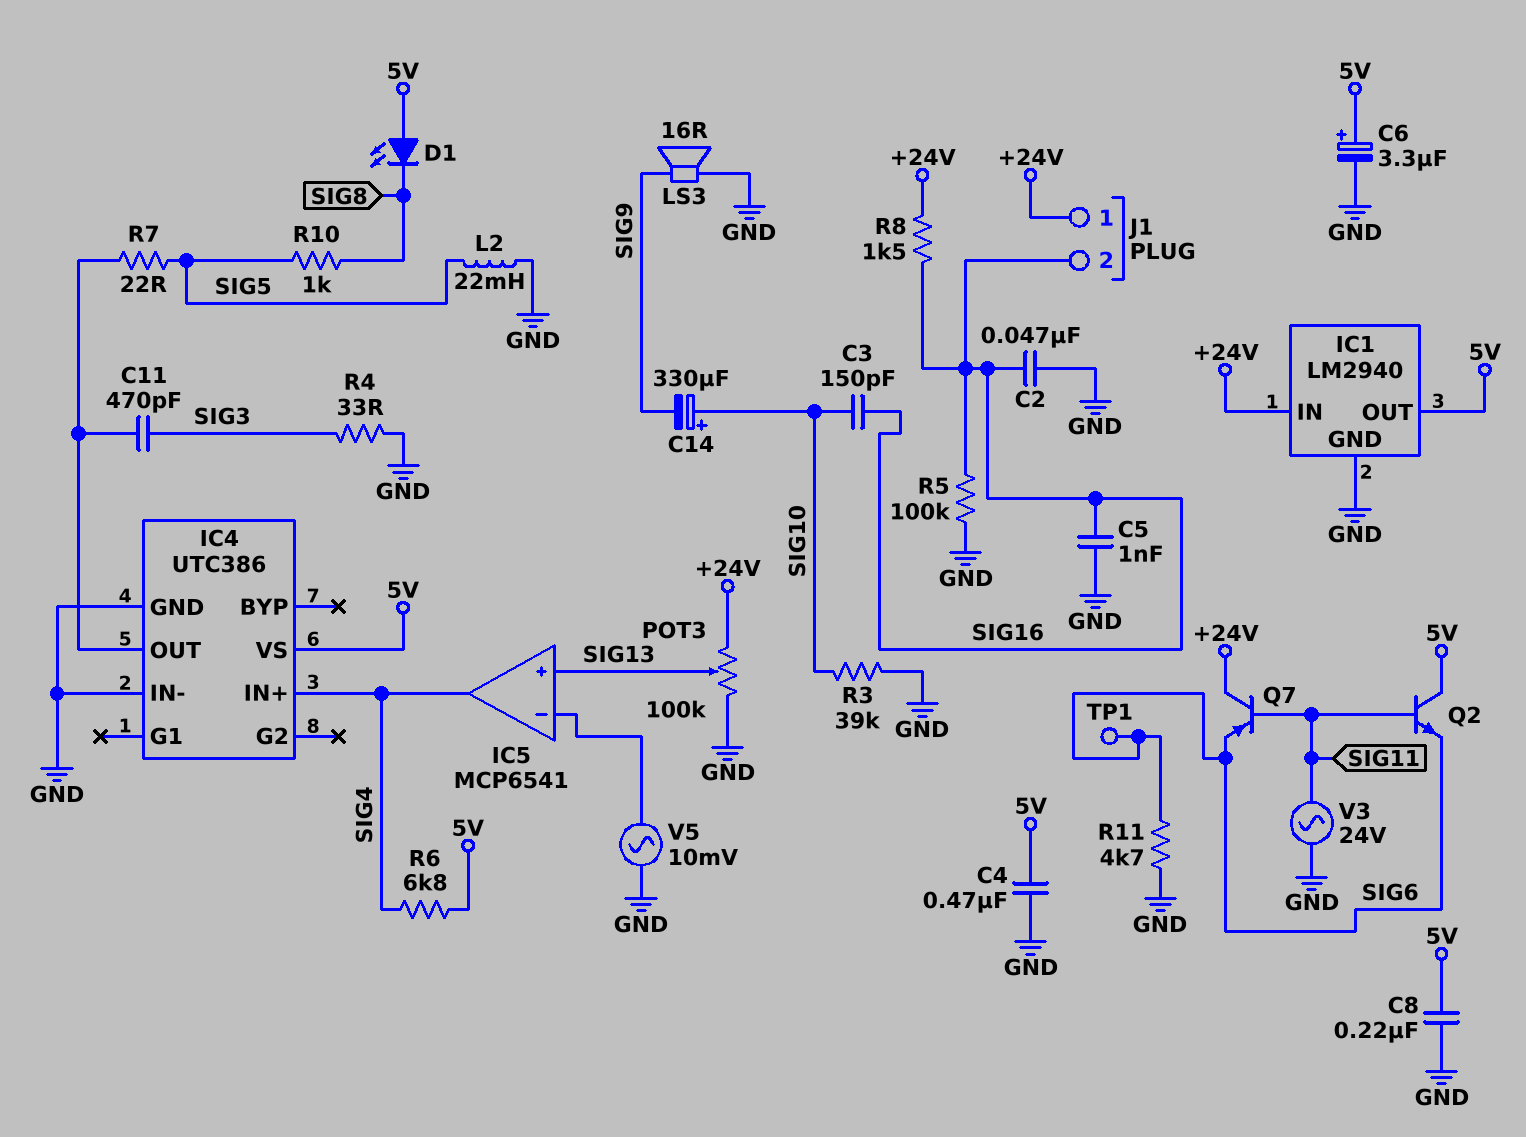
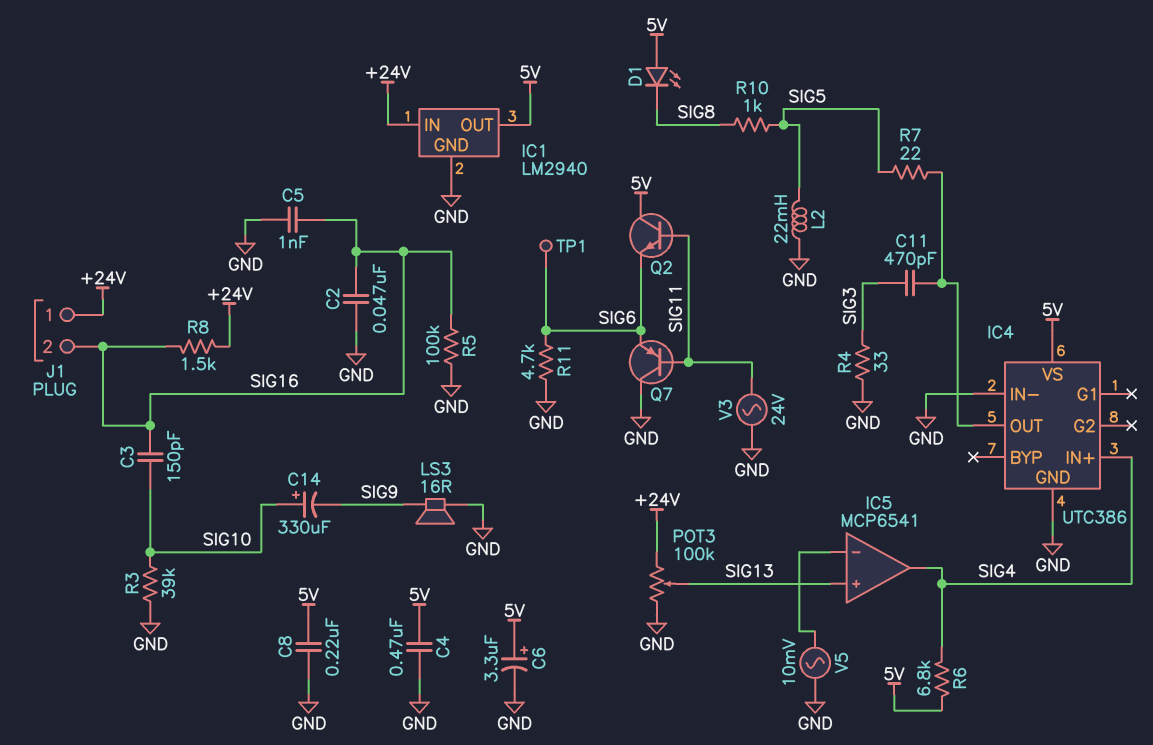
Q7: PNP (B SIG11, C +24V, E SIG6) -> PNP (B SIG11, C GND, E SIG6)

